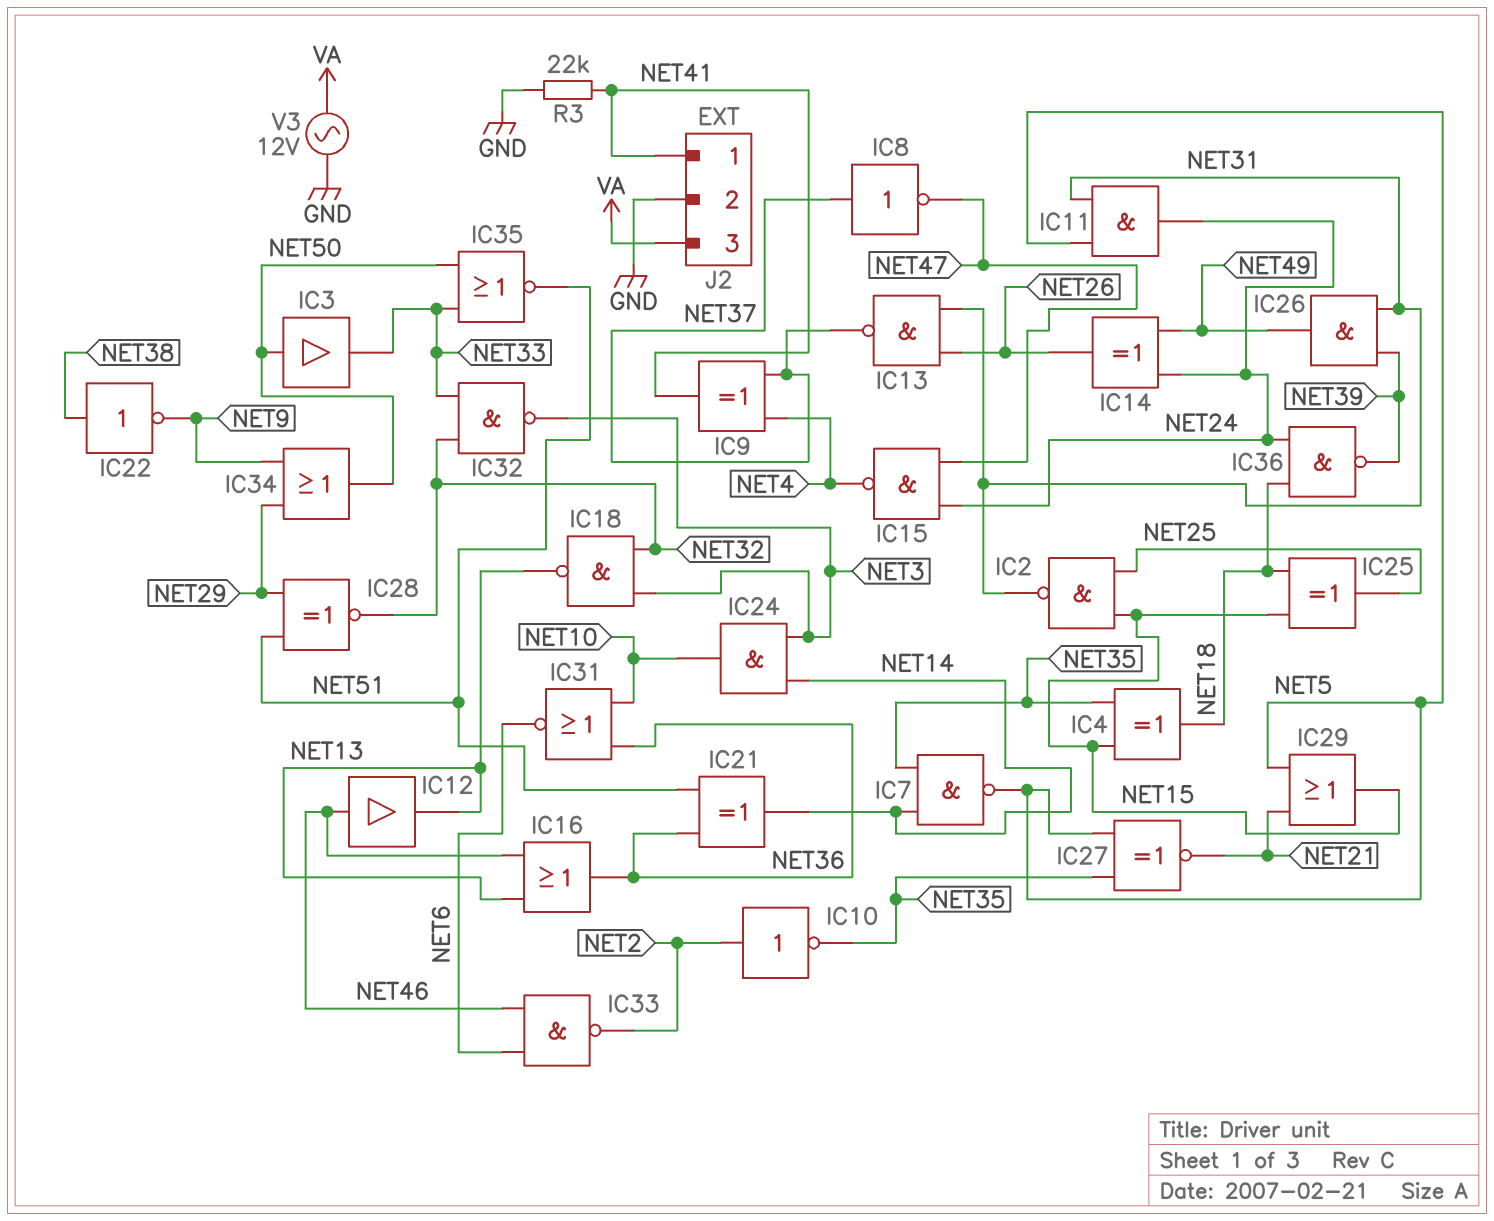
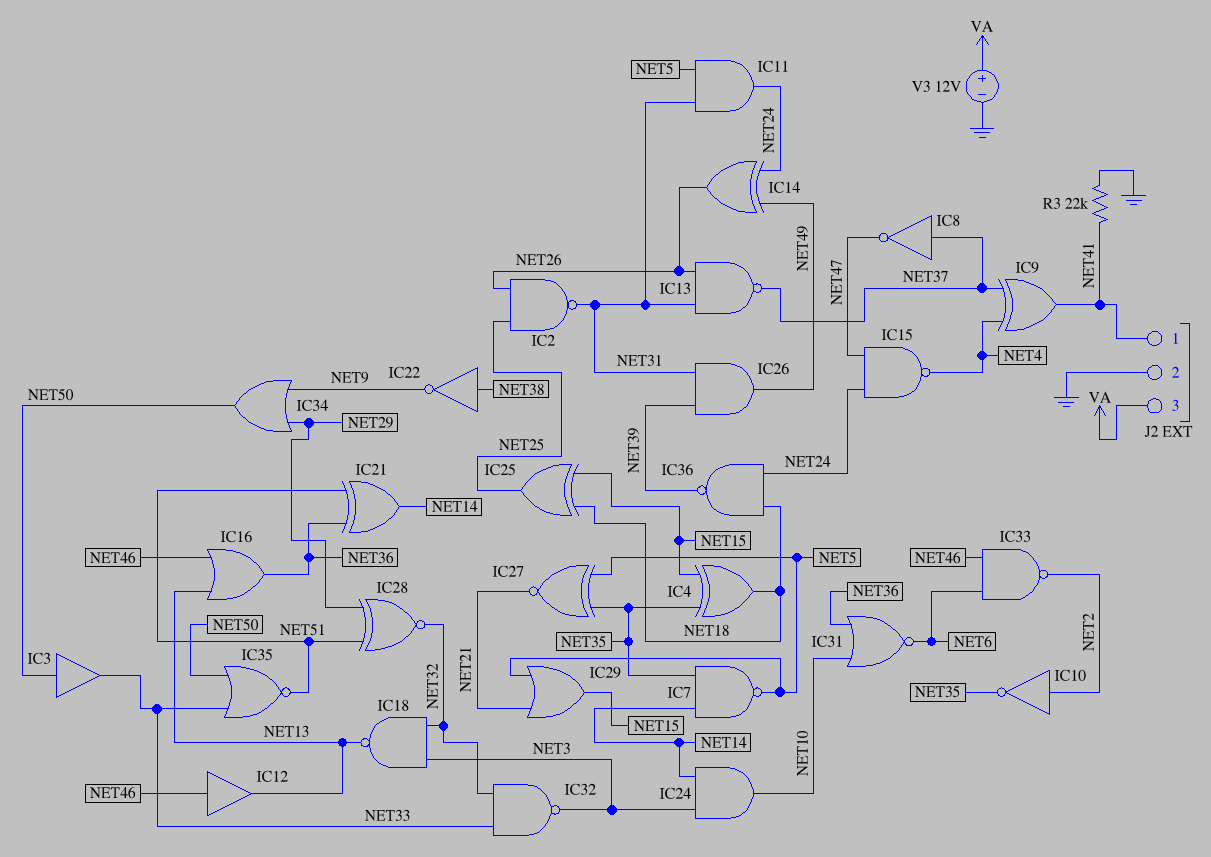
IC2: NAND (in NET15, in NET25, out NET31) -> NAND (in NET25, in NET26, out NET31)
V3: AC 12V (GND, VA) -> 12V (plus VA, minus GND)

